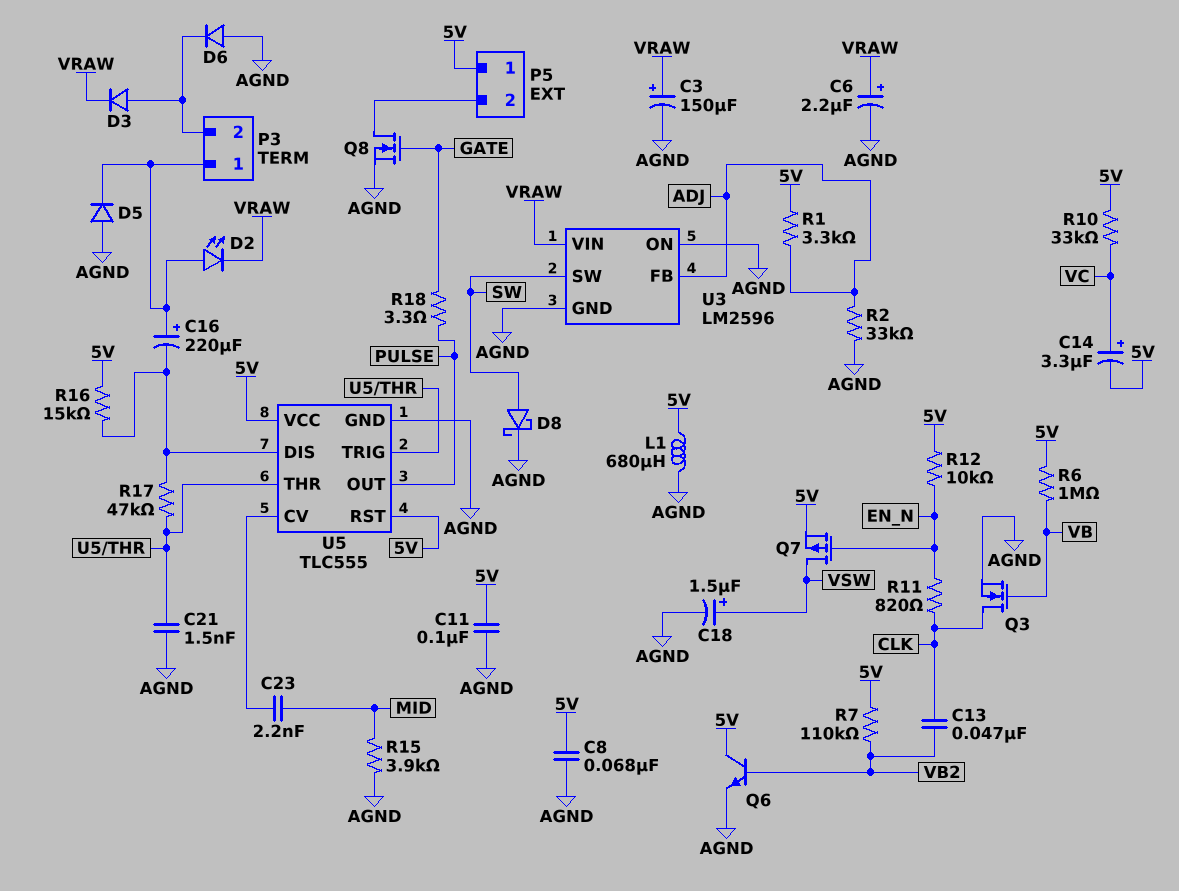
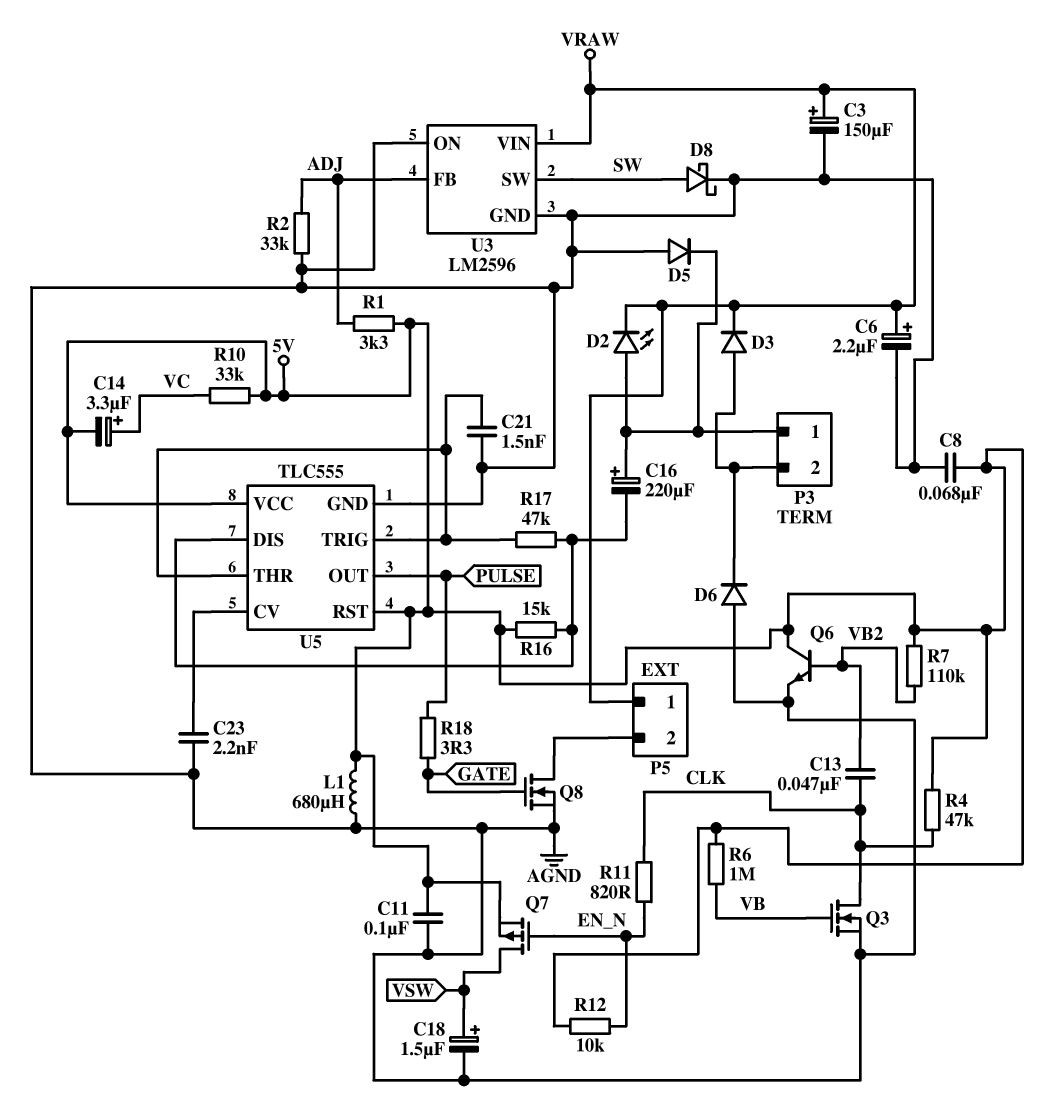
C23: 2.2nF (MID, U5/CV) -> 2.2nF (AGND, U5/CV)
P5 pin 1: 5V -> VRAW
R4: none -> 47k (5V, CLK)
R15: 3.9k (AGND, MID) -> none

